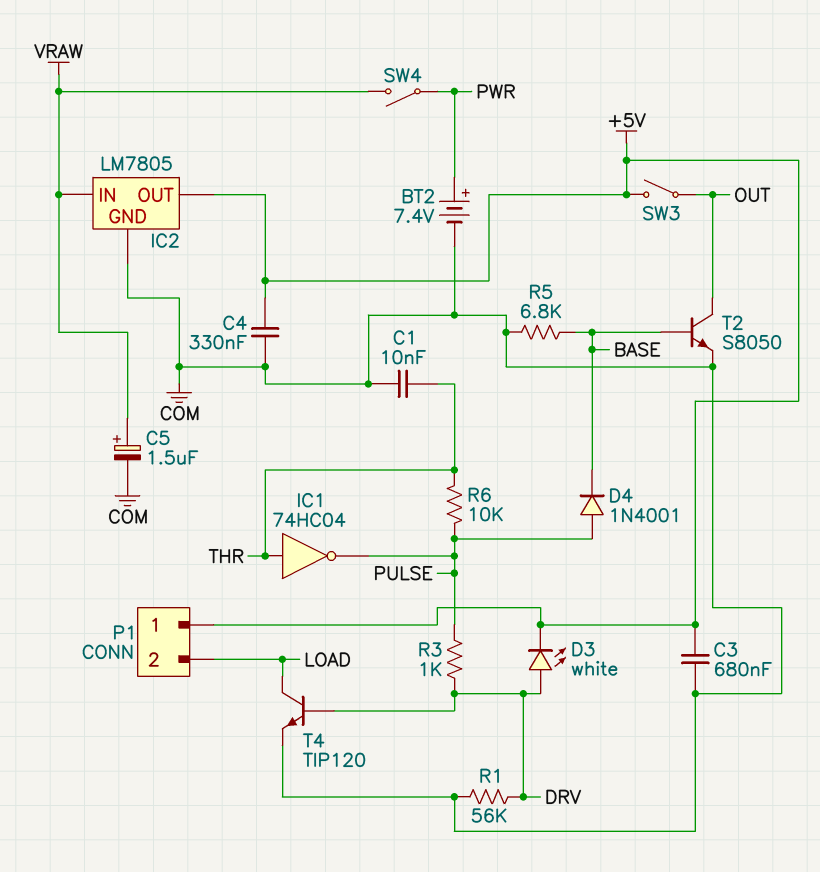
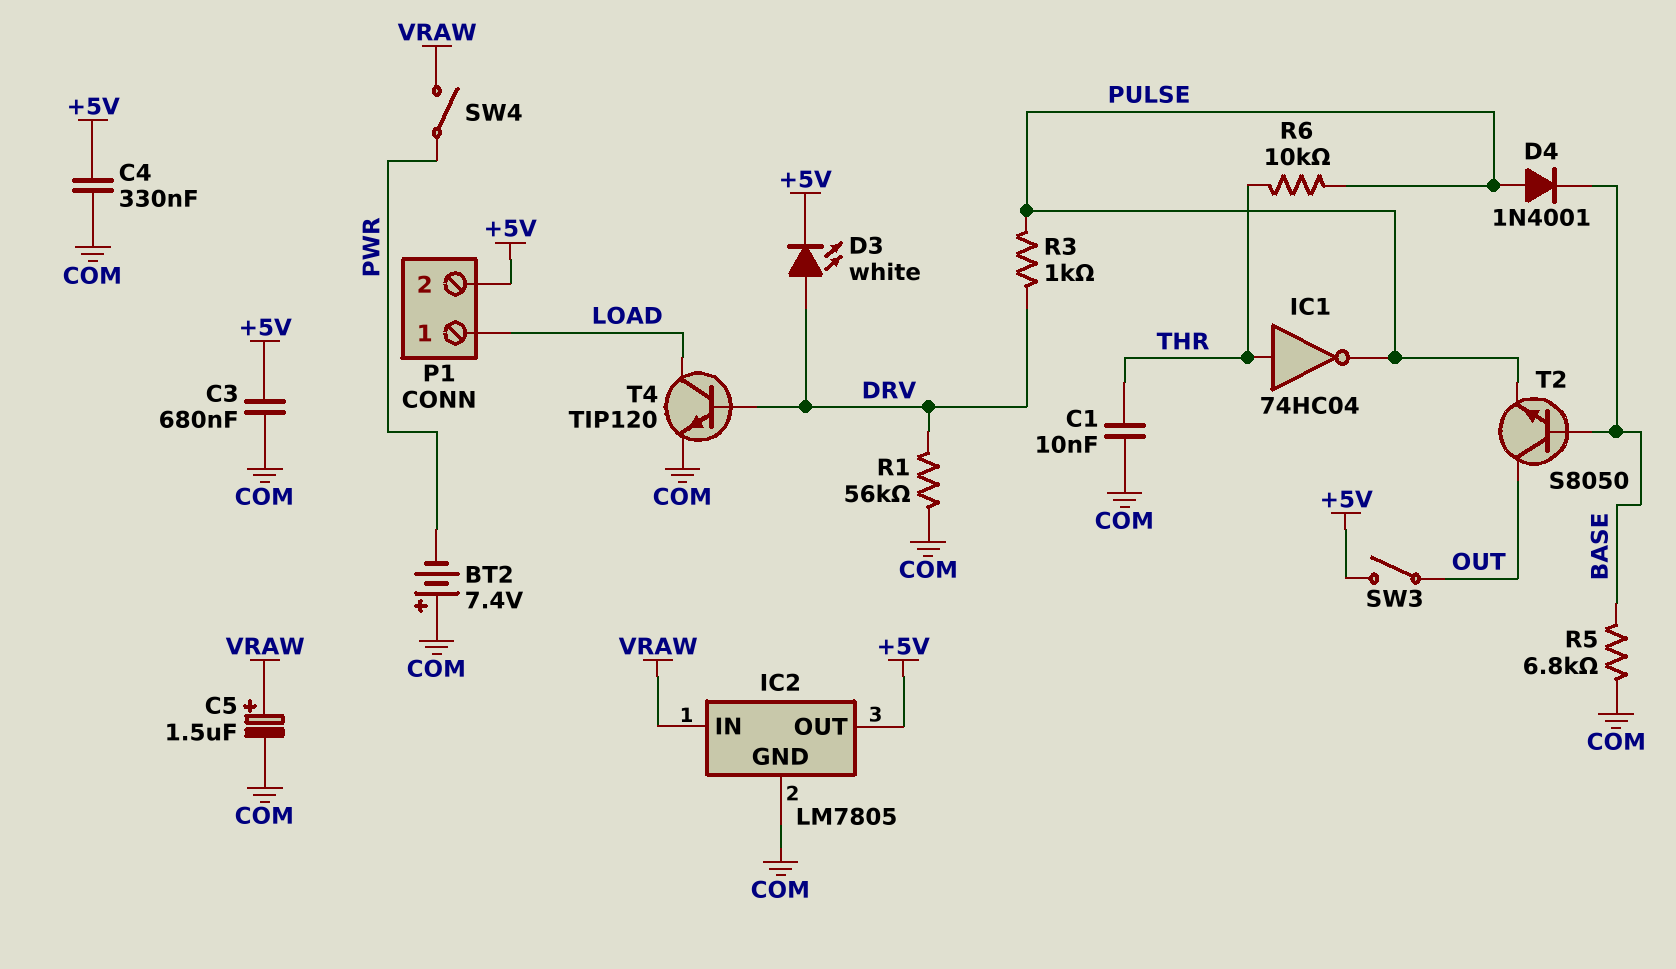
BT2: 7.4V (plus PWR, minus COM) -> 7.4V (plus COM, minus PWR)
P1 pin 1: +5V -> LOAD
P1 pin 2: LOAD -> +5V
T2: NPN S8050 (B BASE, C OUT, E COM) -> NPN S8050 (B BASE, C OUT, E PULSE)

